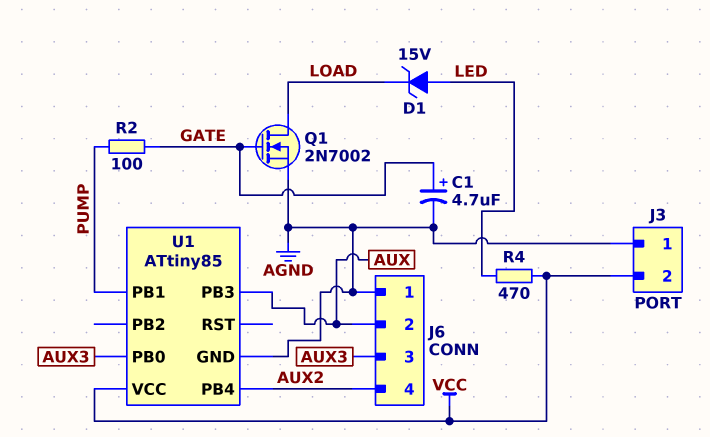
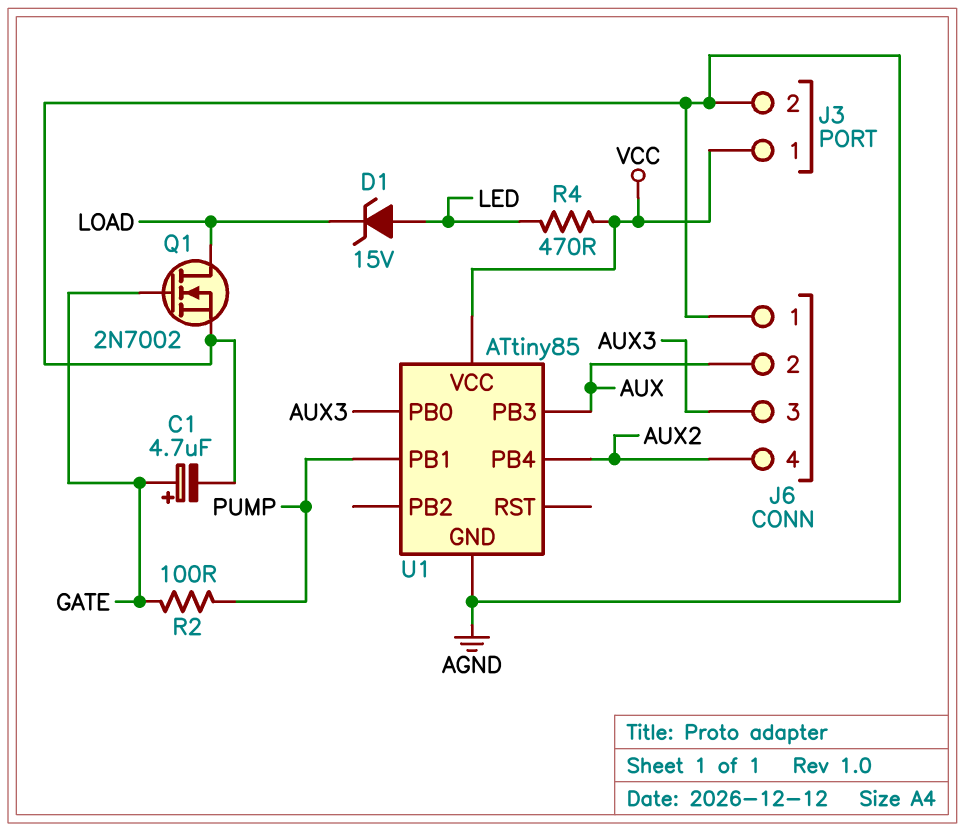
J3 pin 1: AGND -> VCC
J3 pin 2: VCC -> AGND

